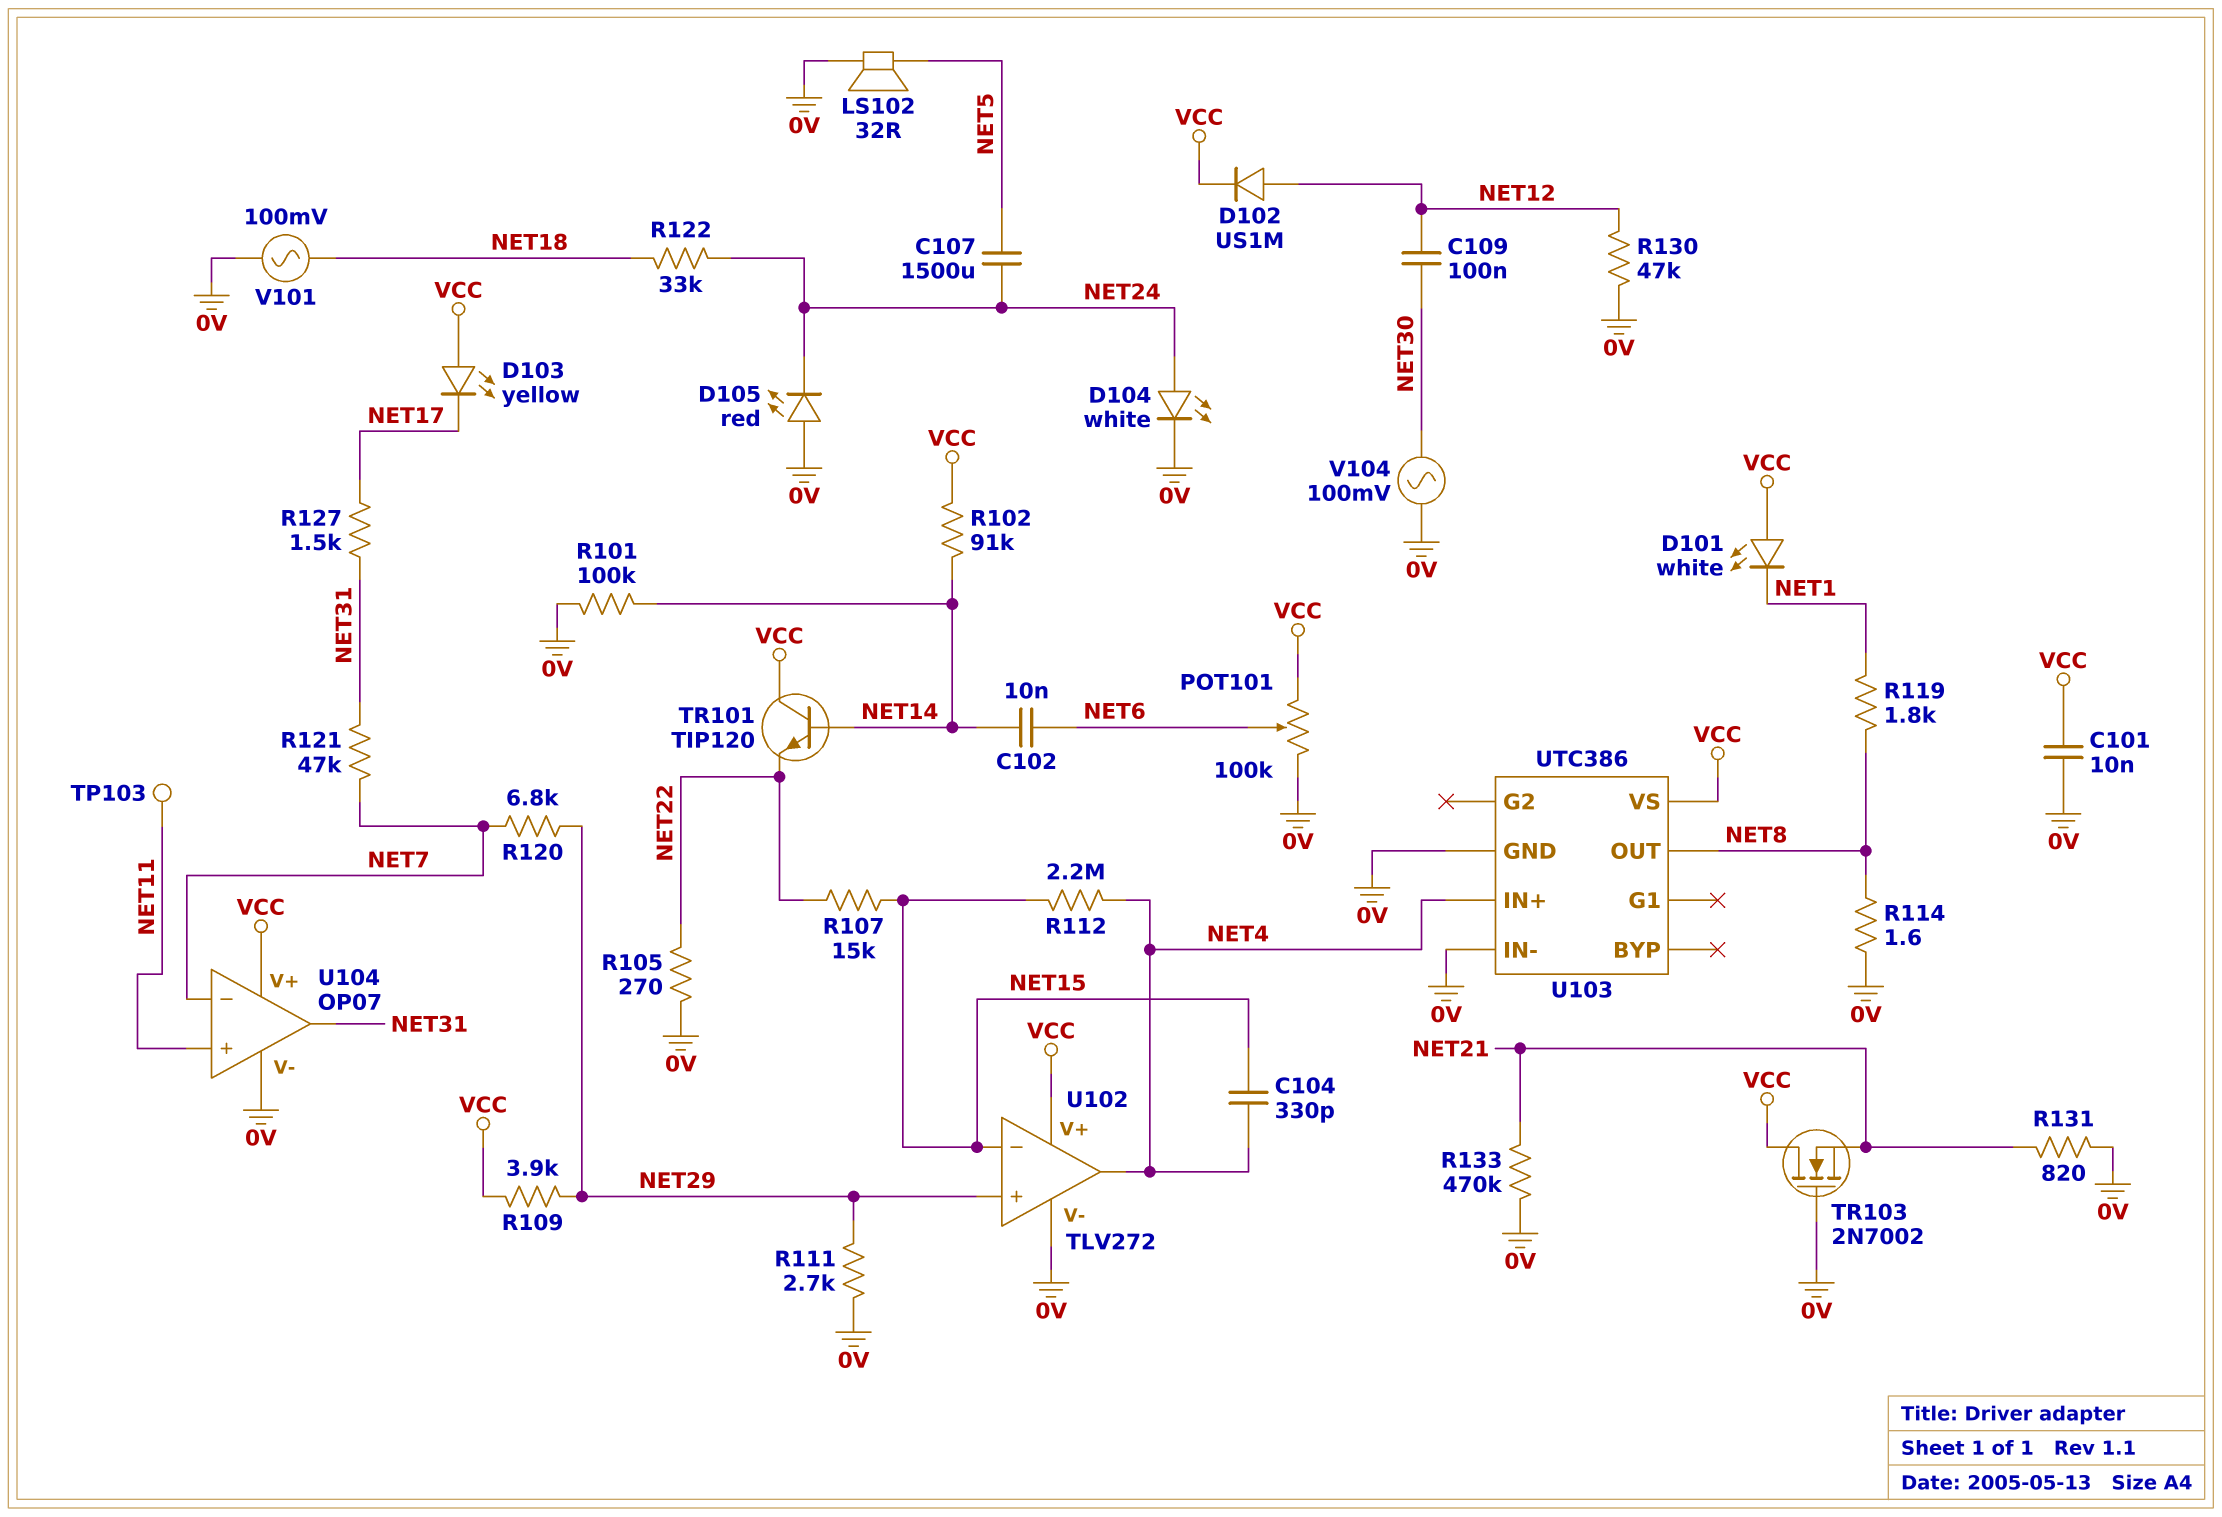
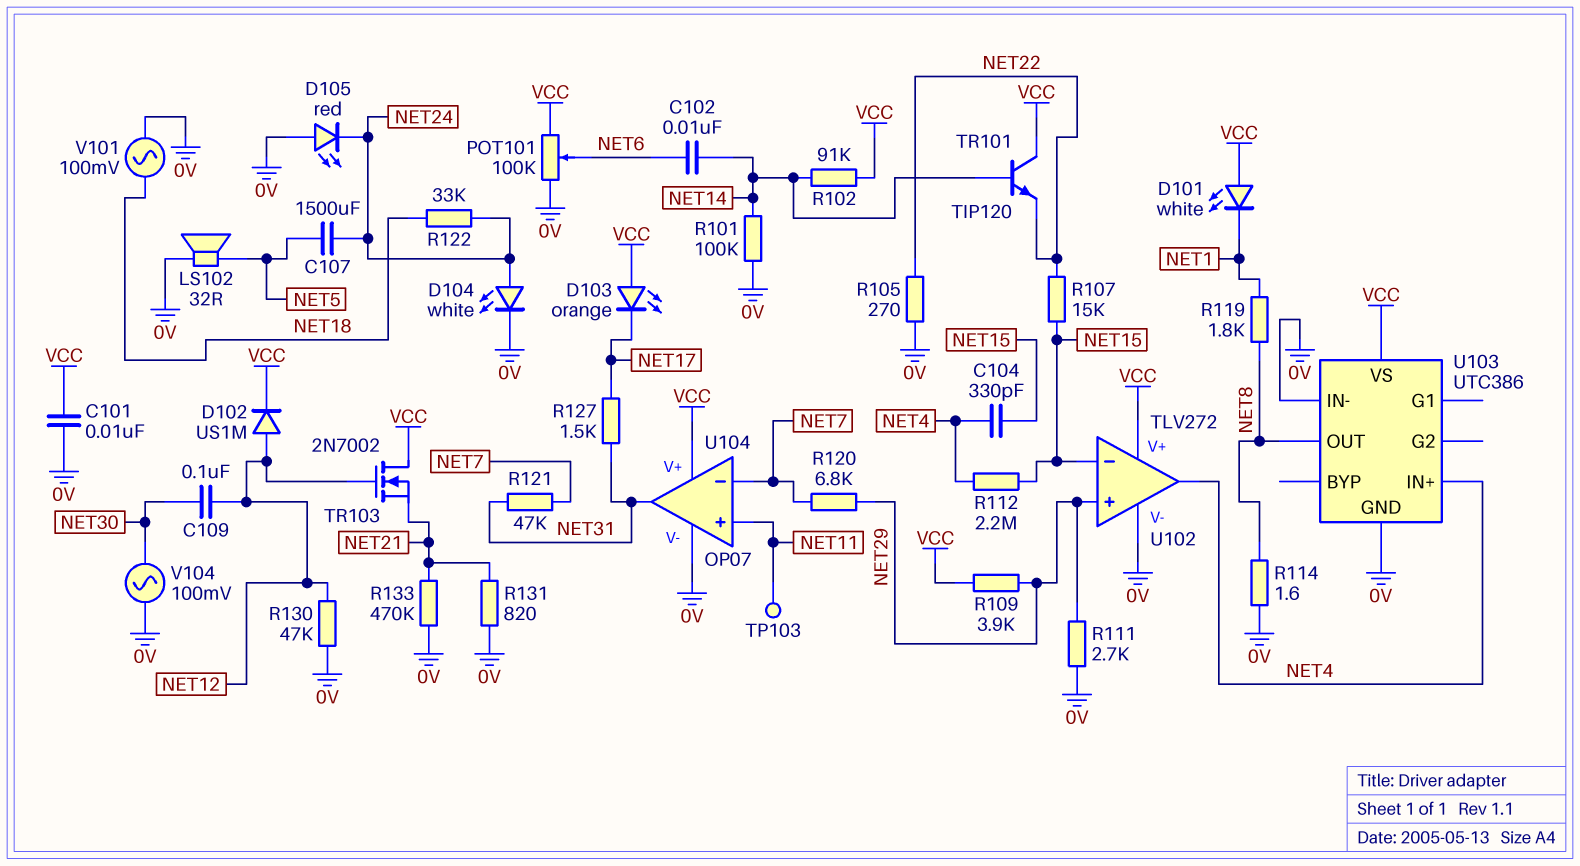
D103: LED yellow (A VCC, K NET17) -> LED orange (A VCC, K NET17)
TR103: NMOS 2N7002 (G 0V, D VCC, S NET21) -> NMOS 2N7002 (G NET12, D VCC, S NET21)

